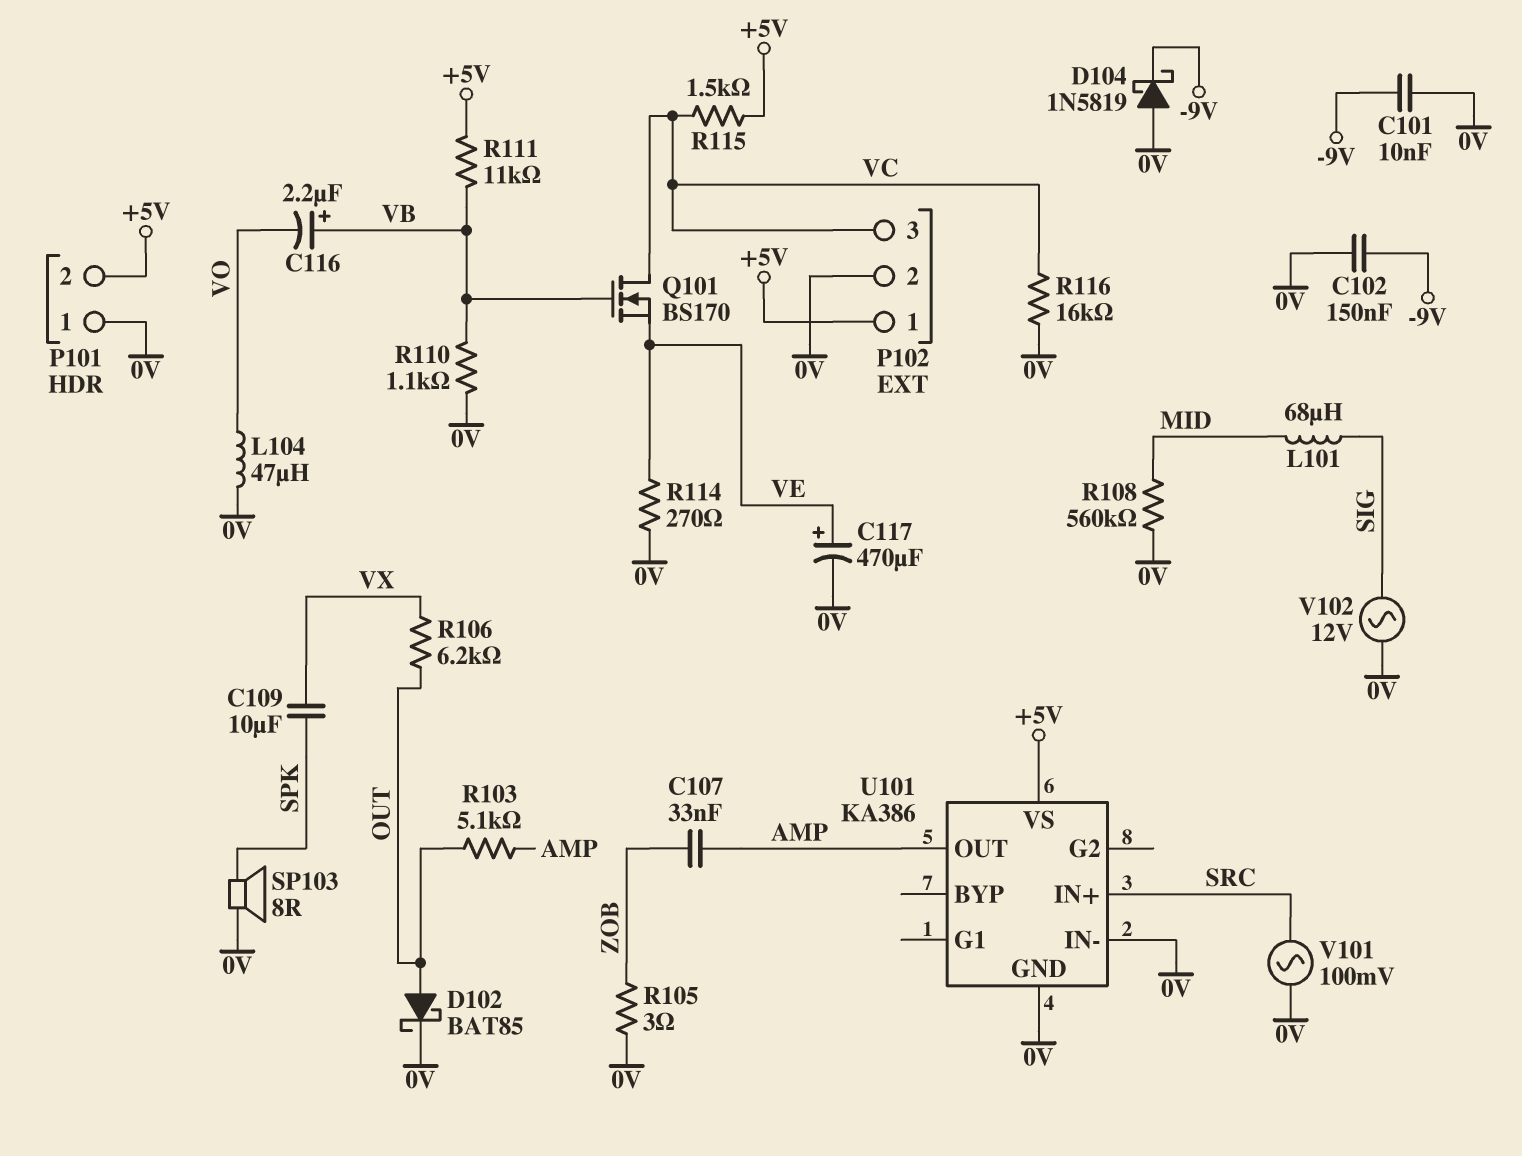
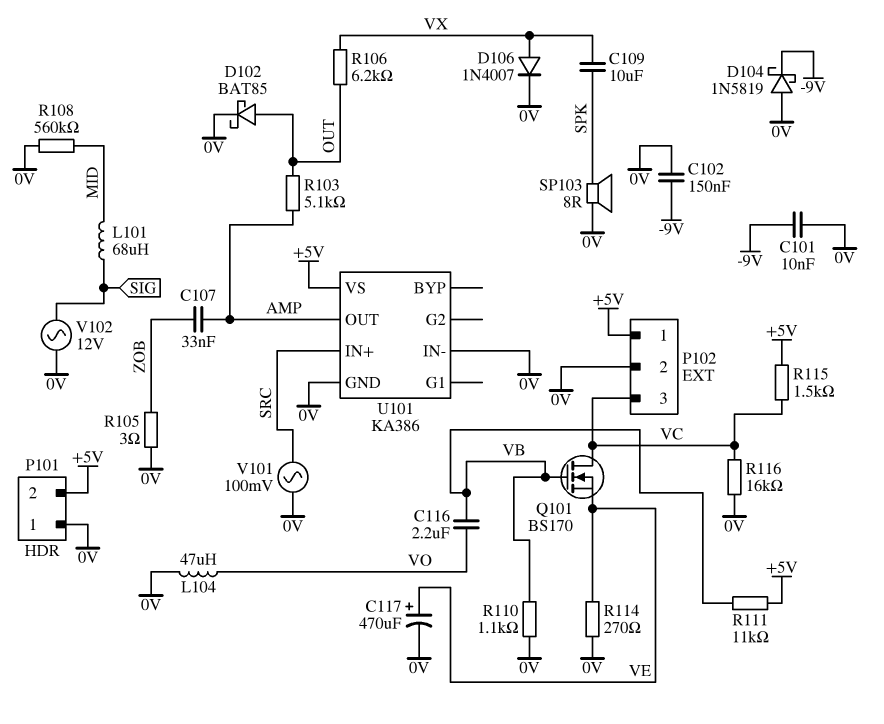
C116: 2.2uF (plus VB, minus VO) -> 2.2uF (VB, VO)
D106: none -> diode 1N4007 (A VX, K 0V)

